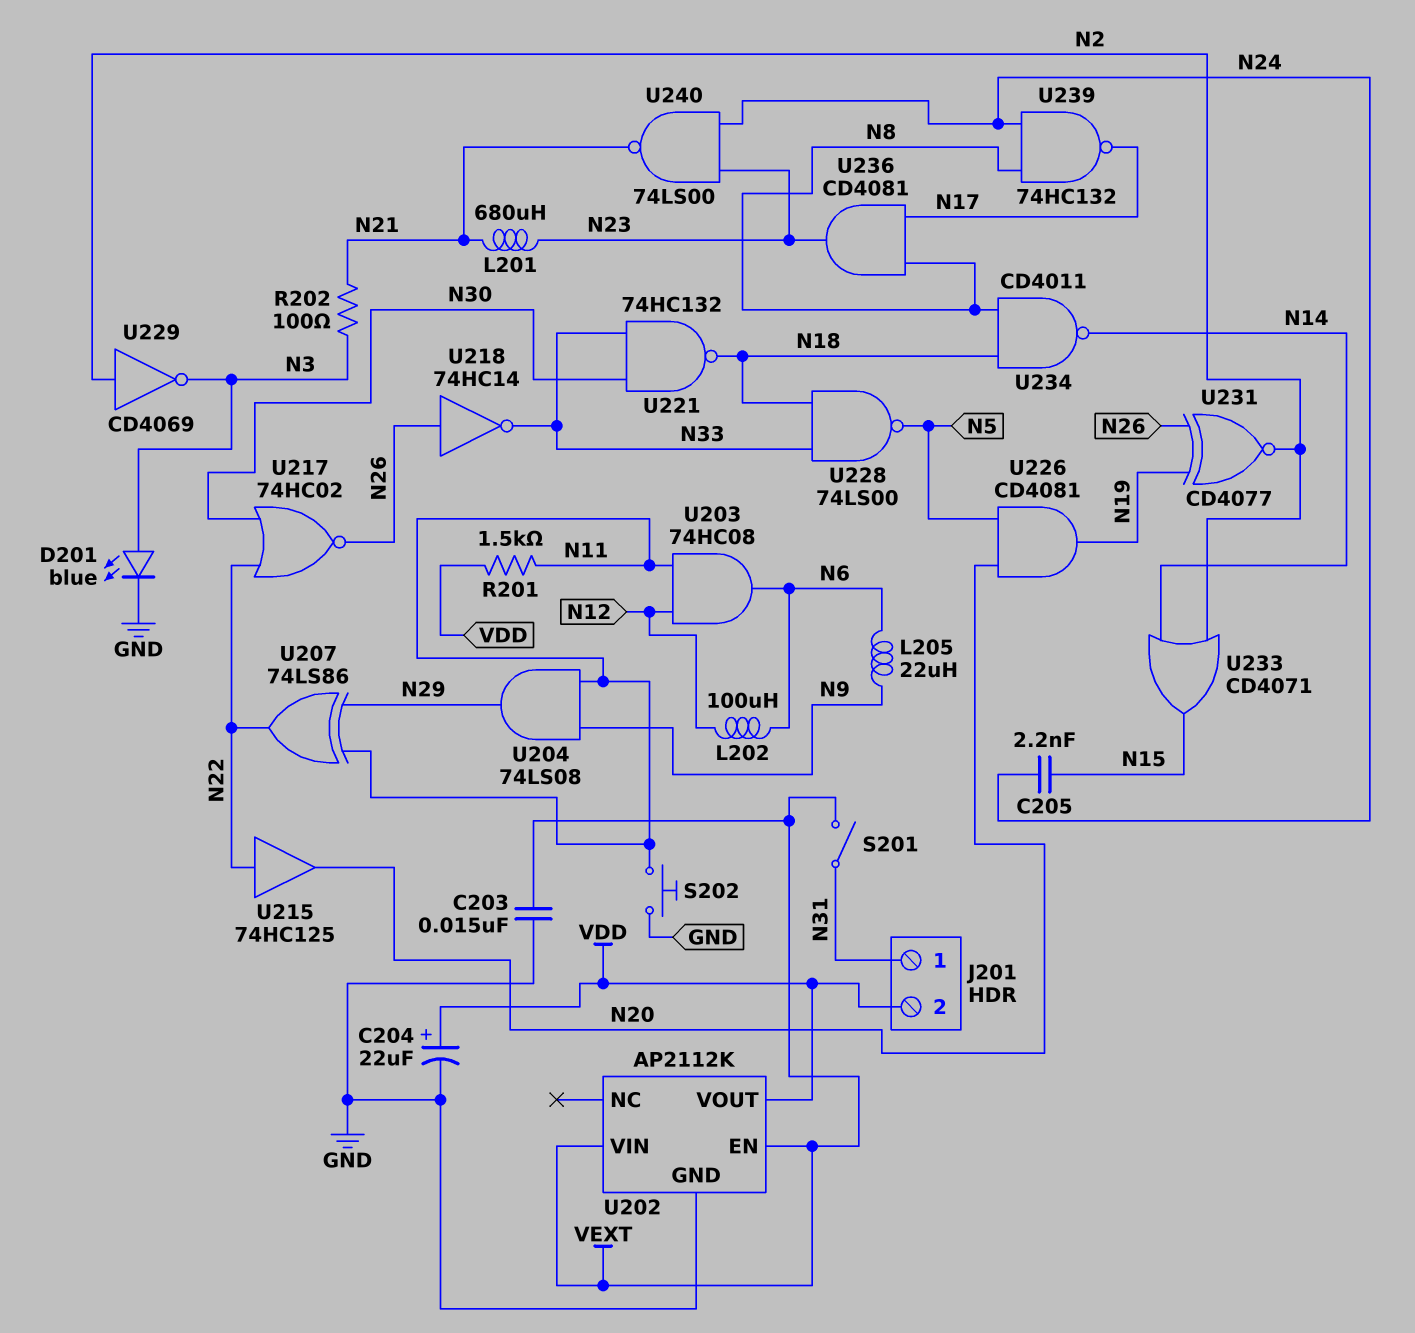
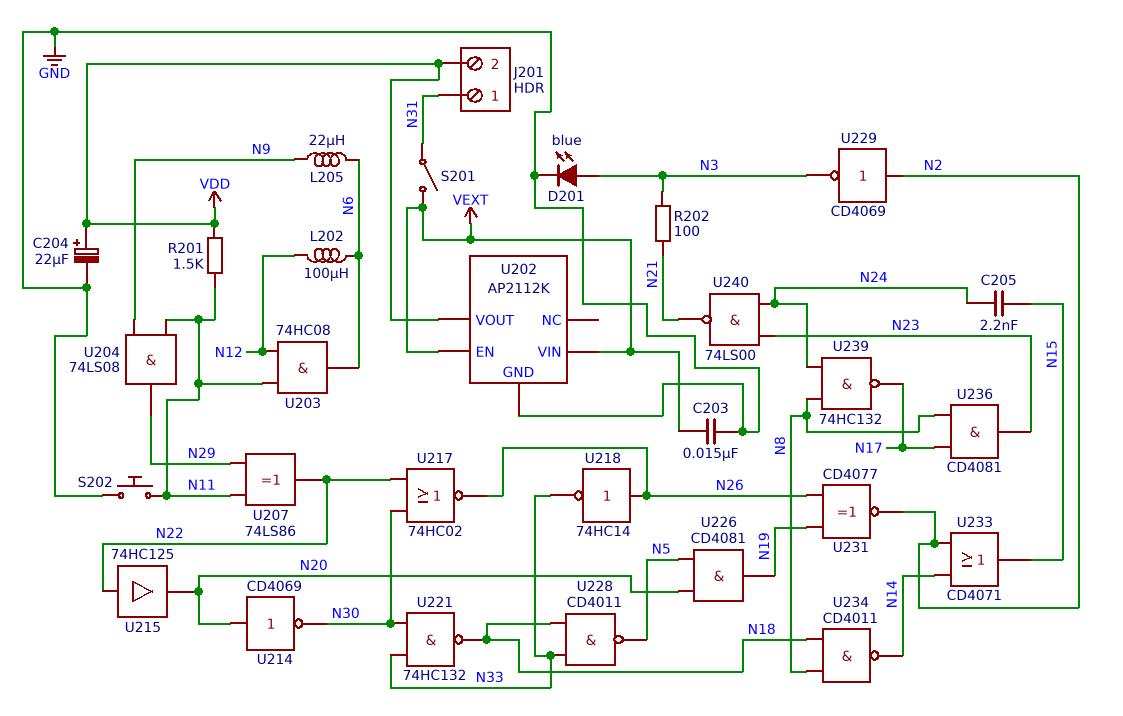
L201: 680uH (N21, N23) -> none
U214: none -> NOT CD4069 (in N20, out N30)
U228: NAND 74LS00 (in N18, in N33, out N5) -> NAND CD4011 (in N18, in N33, out N5)

